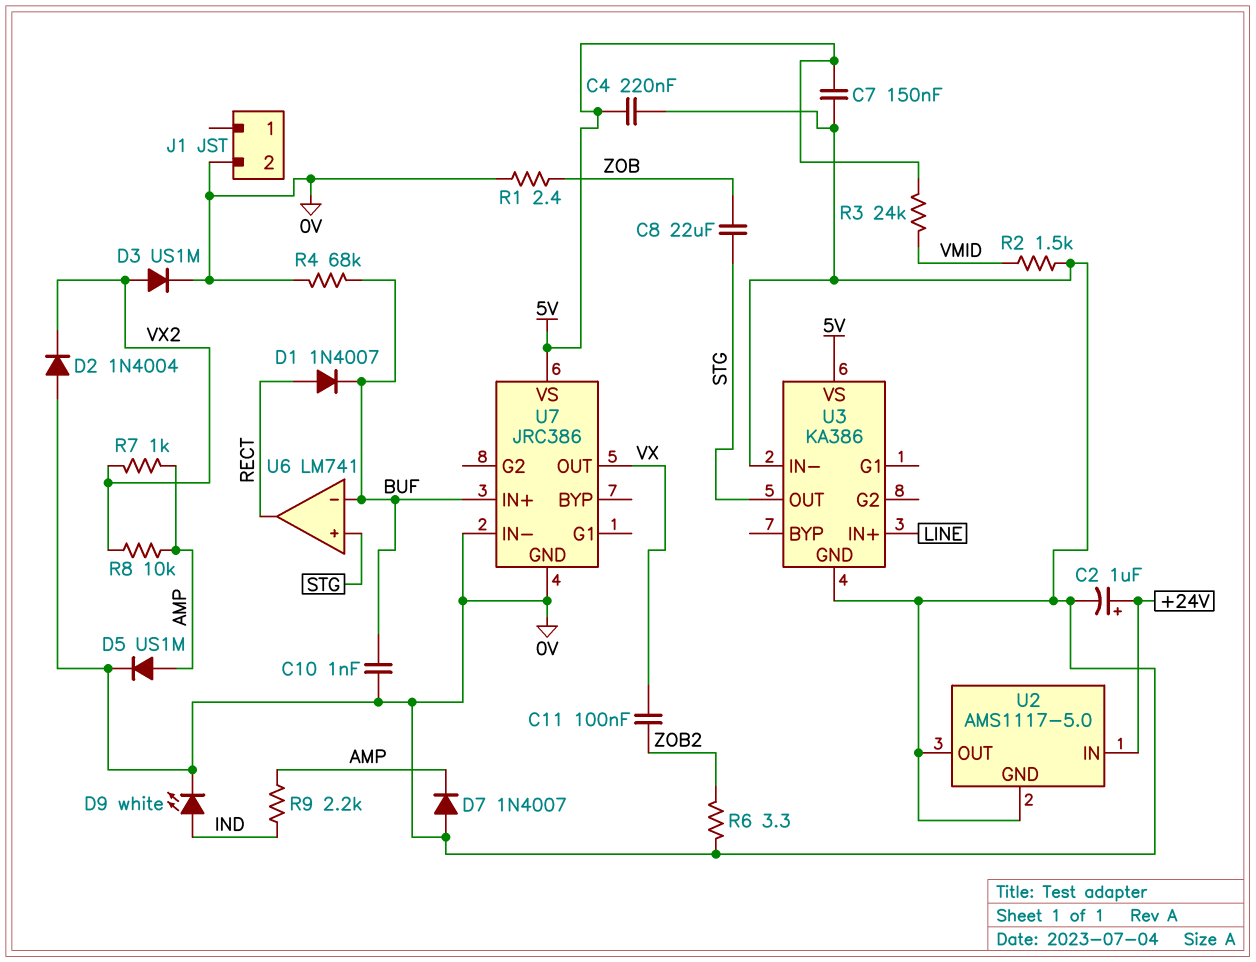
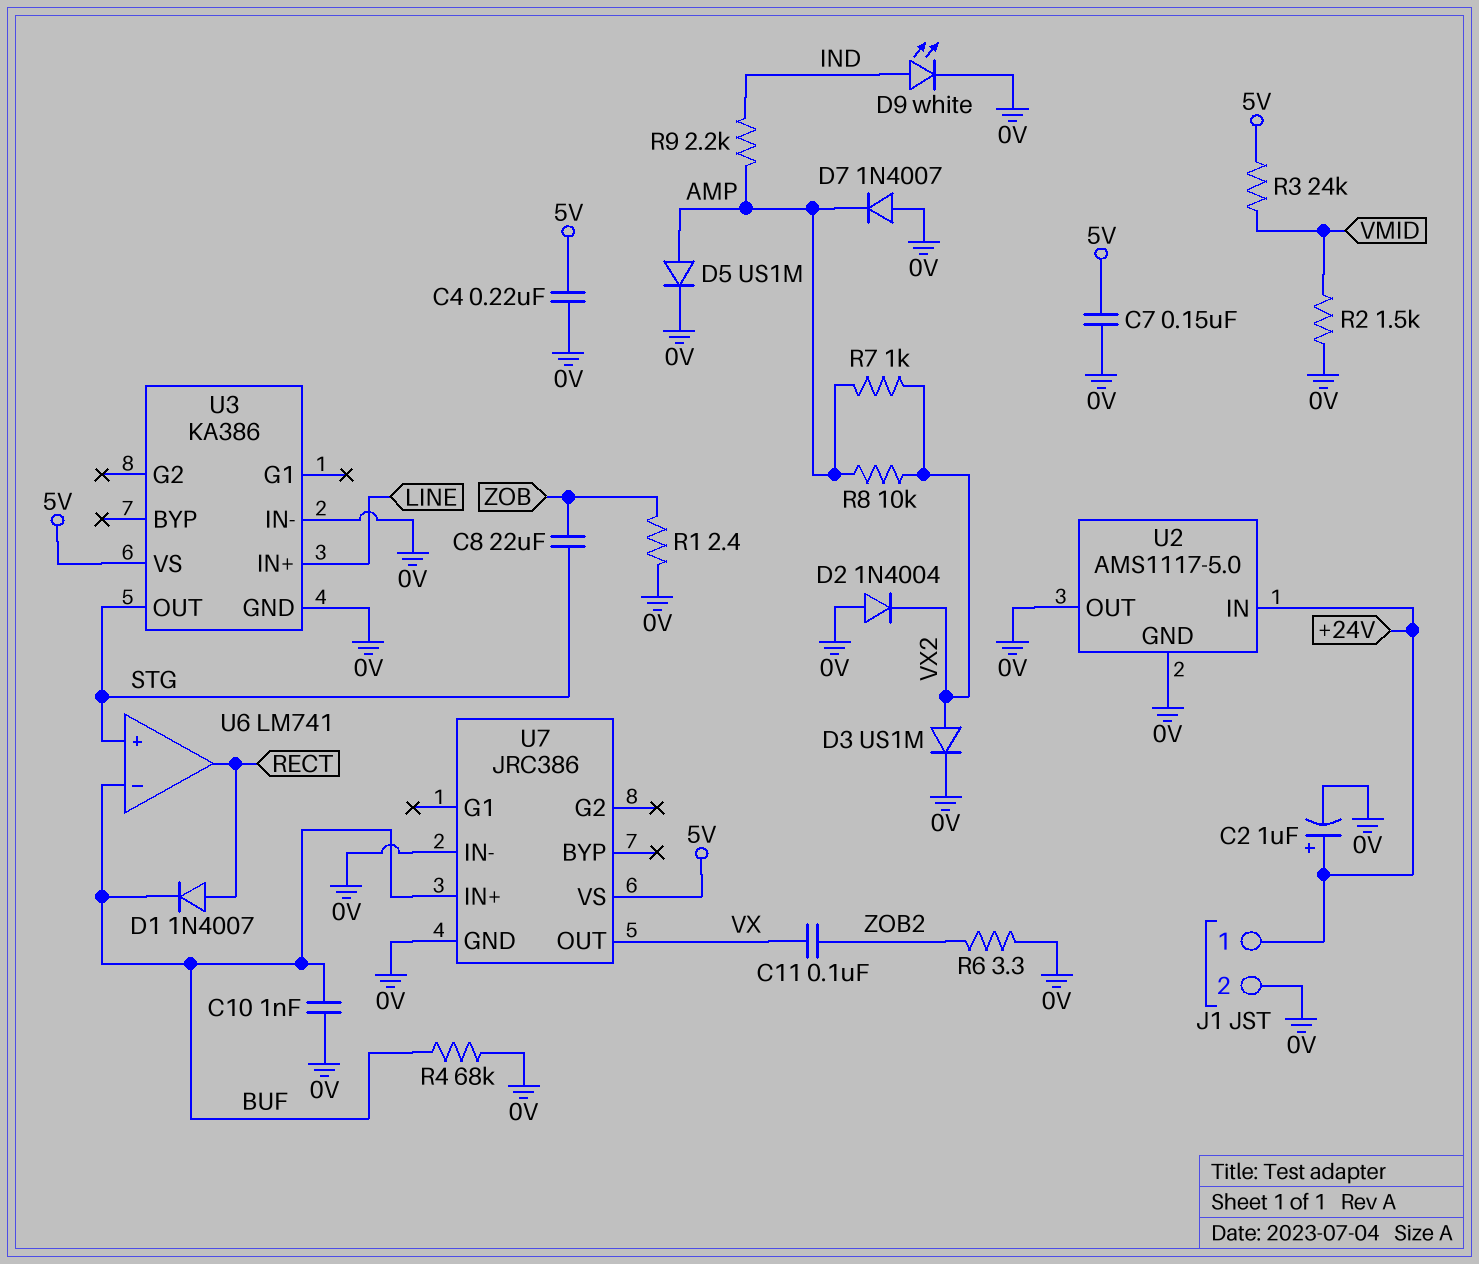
J1 pin 1: none -> +24V

